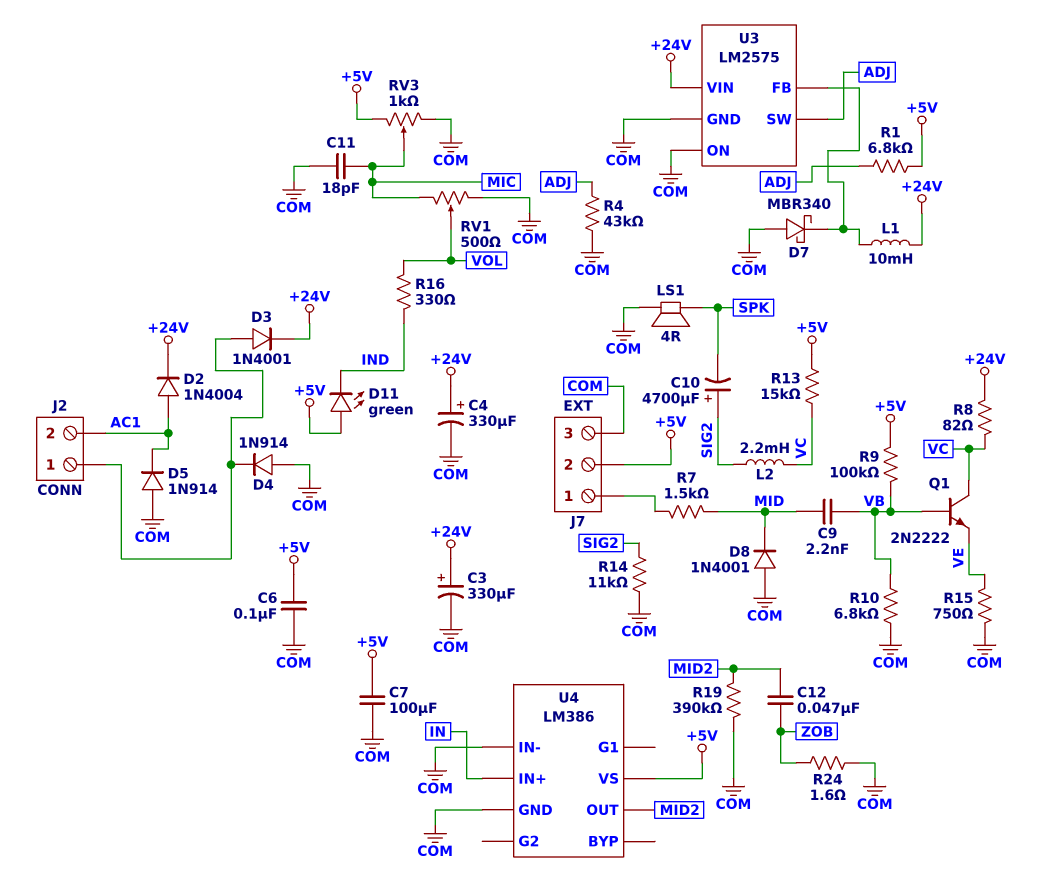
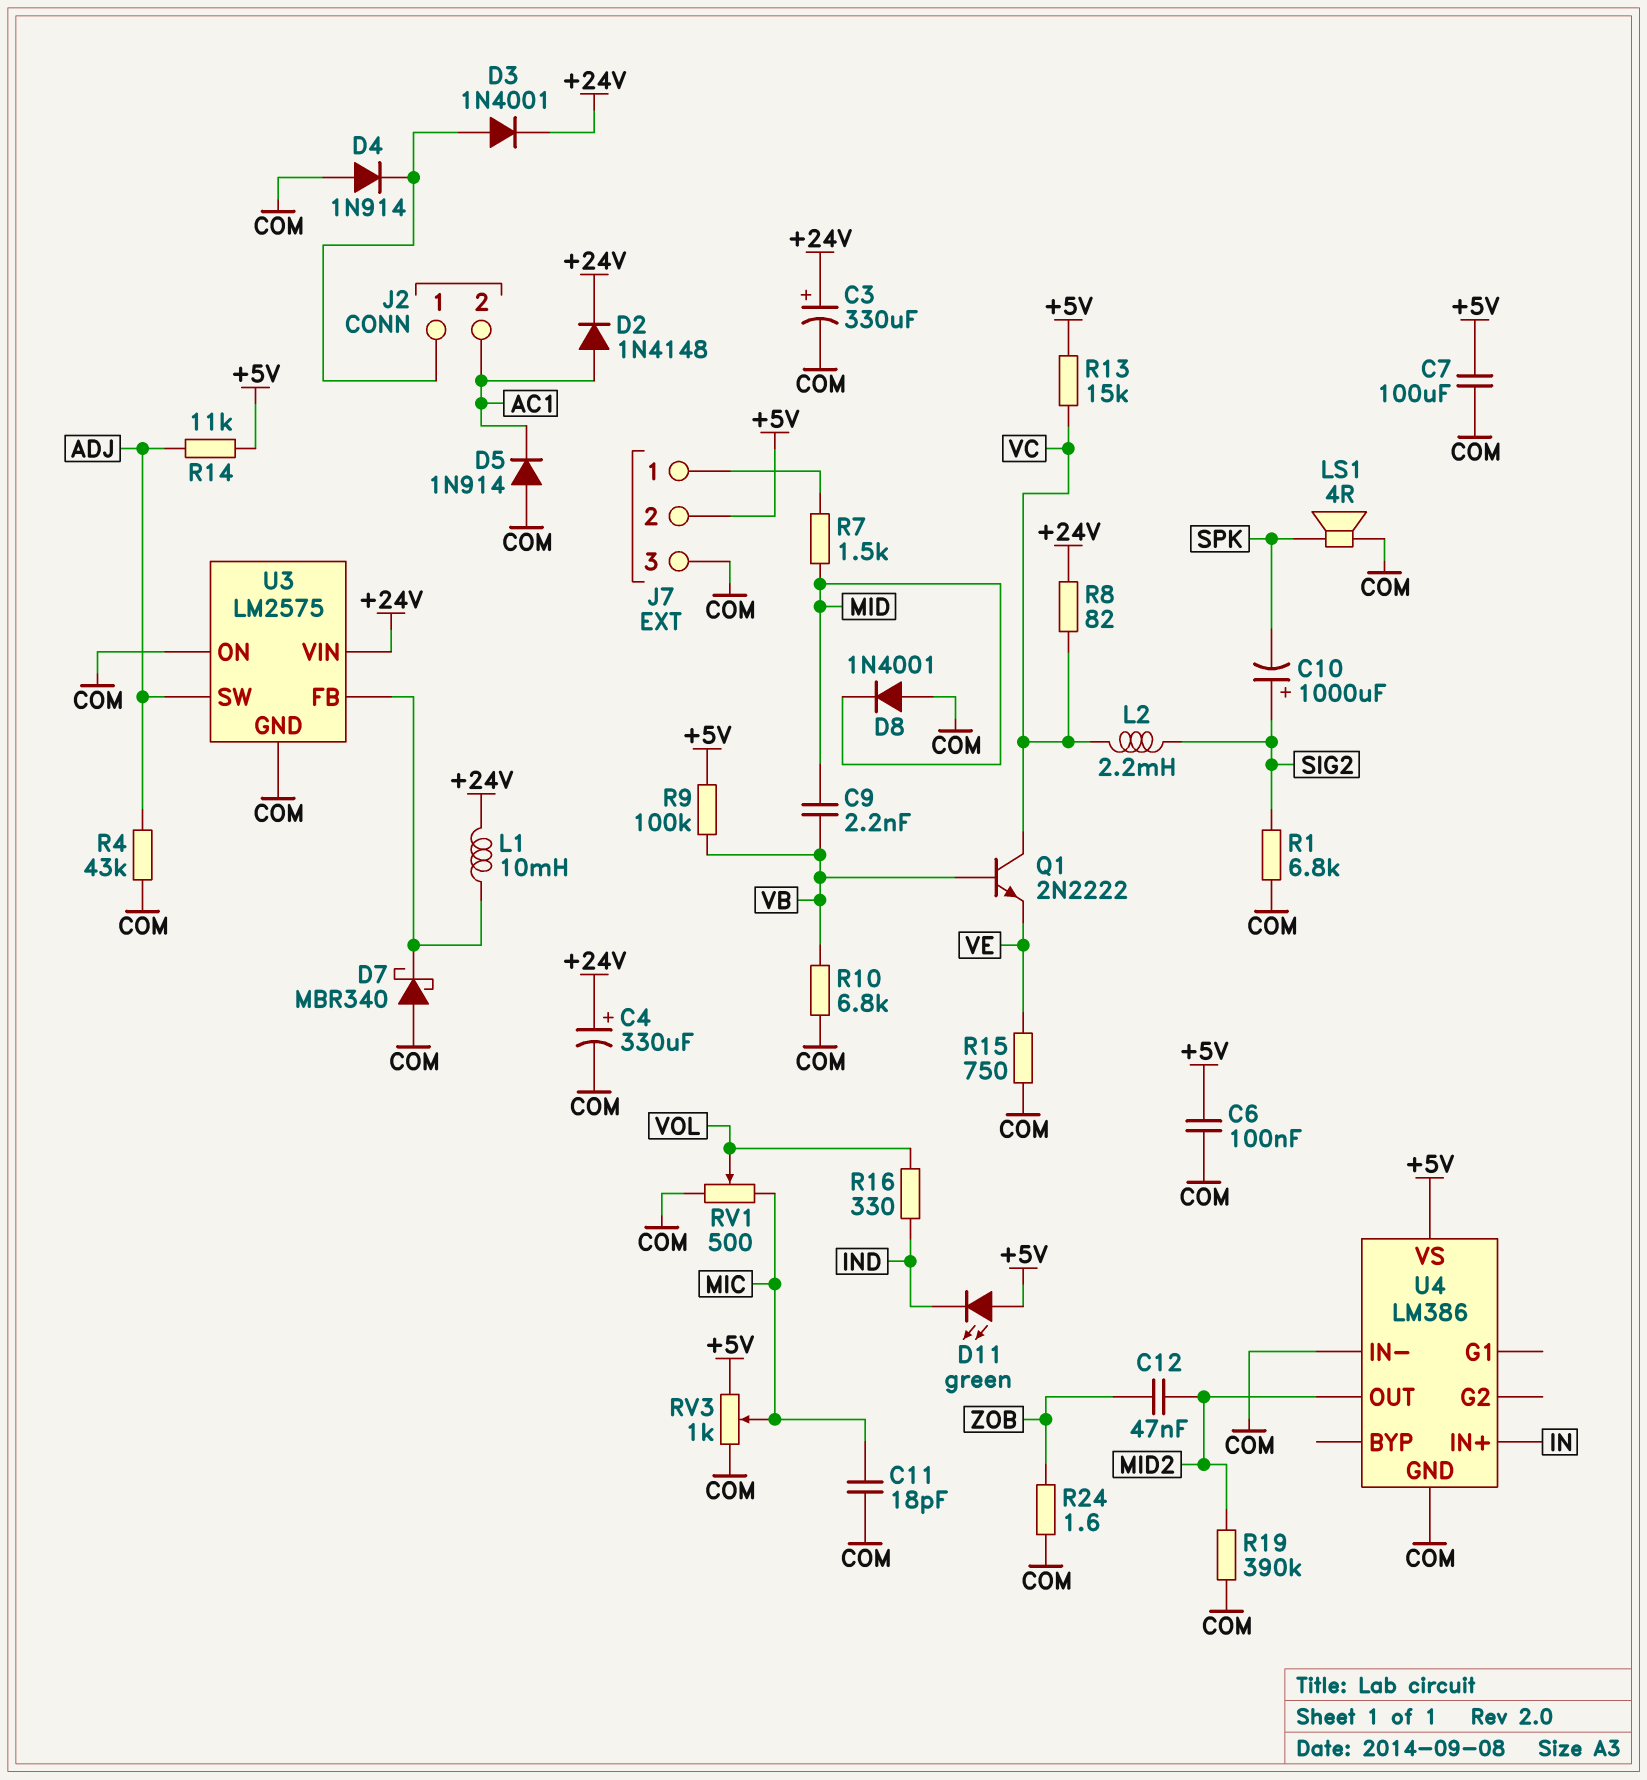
C10: 4700uF (plus SIG2, minus SPK) -> 1000uF (plus SIG2, minus SPK)
D2: diode 1N4004 (A AC1, K +24V) -> diode 1N4148 (A AC1, K +24V)
R1: 6.8k (+5V, ADJ) -> 6.8k (COM, SIG2)
R14: 11k (COM, SIG2) -> 11k (+5V, ADJ)

